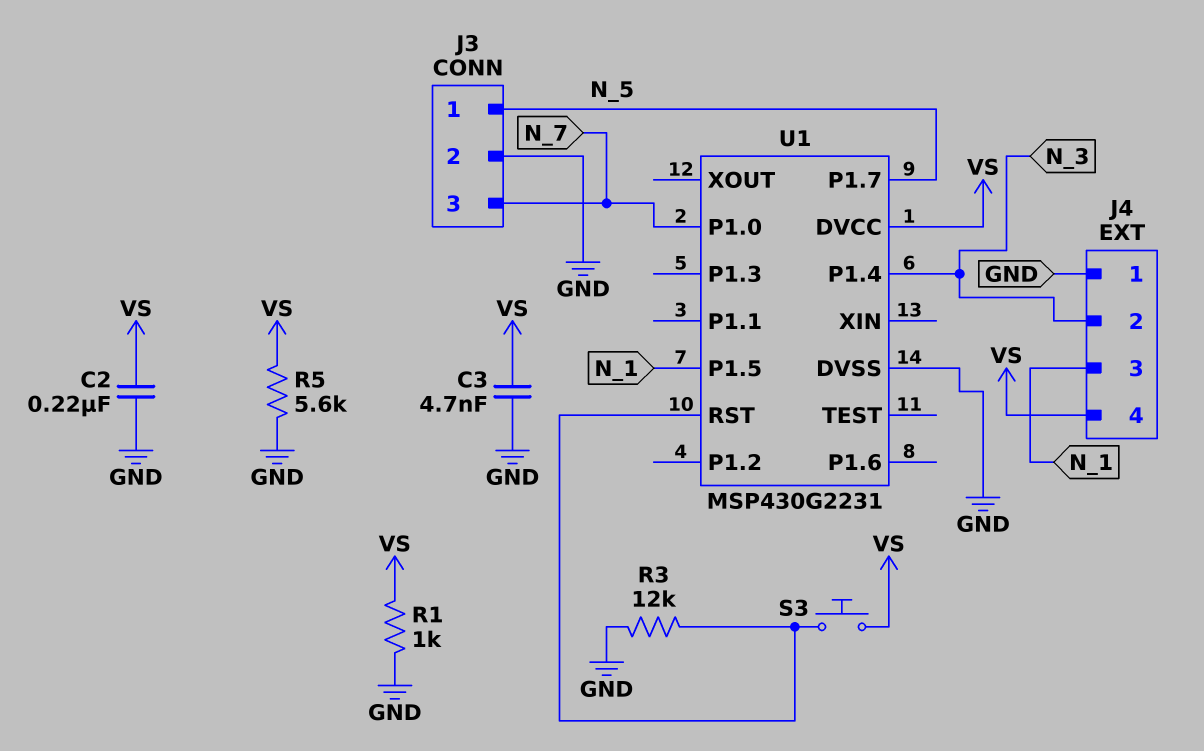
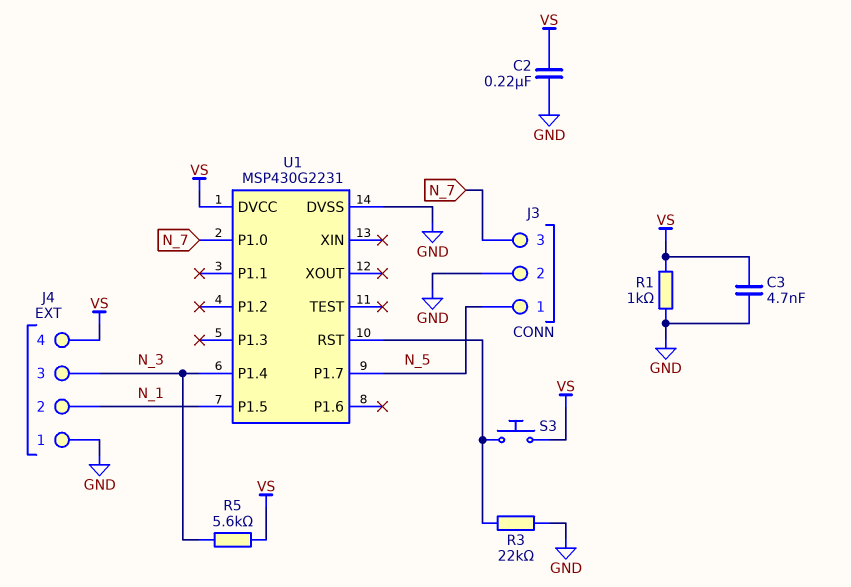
J4 pin 2: N_3 -> N_1
J4 pin 3: N_1 -> N_3
R3: 12k (GND, U1/RST) -> 22k (GND, U1/RST)
R5: 5.6k (GND, VS) -> 5.6k (N_3, VS)

